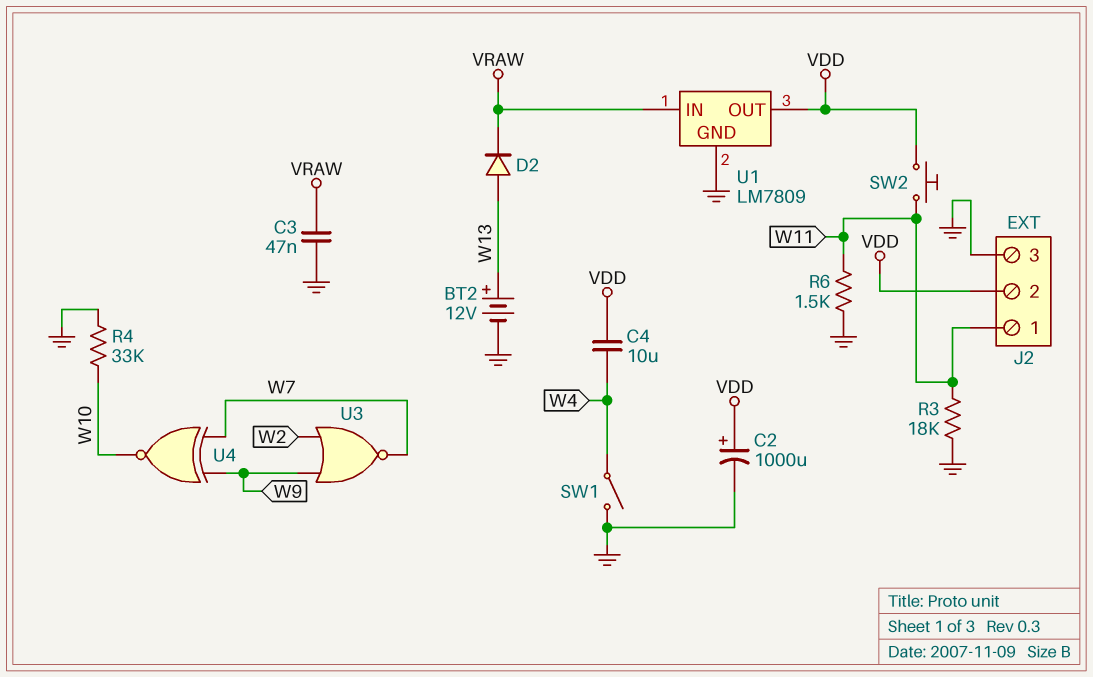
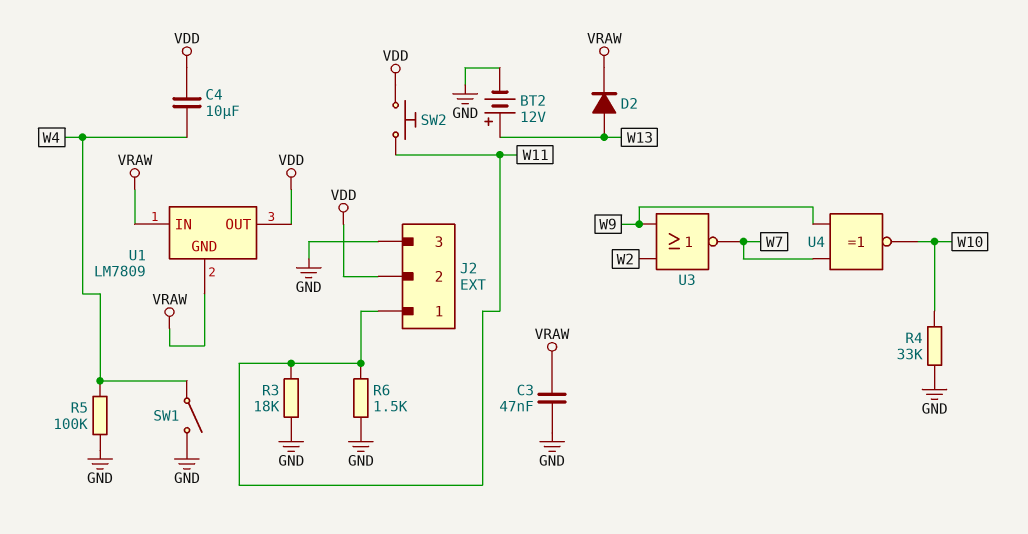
C2: 1000uF (plus VDD, minus GND) -> none
R5: none -> 100k (GND, W4)
U1 pin GND: GND -> VRAW

